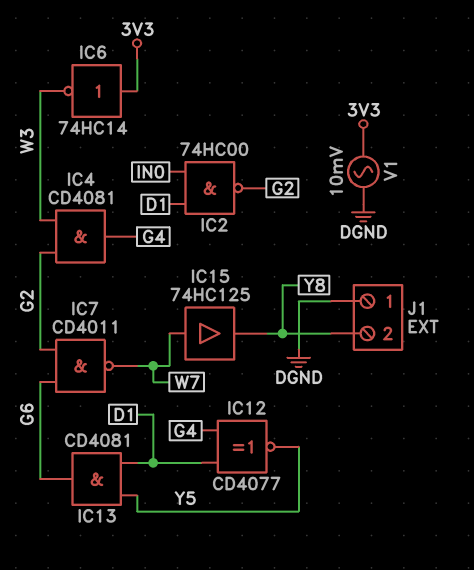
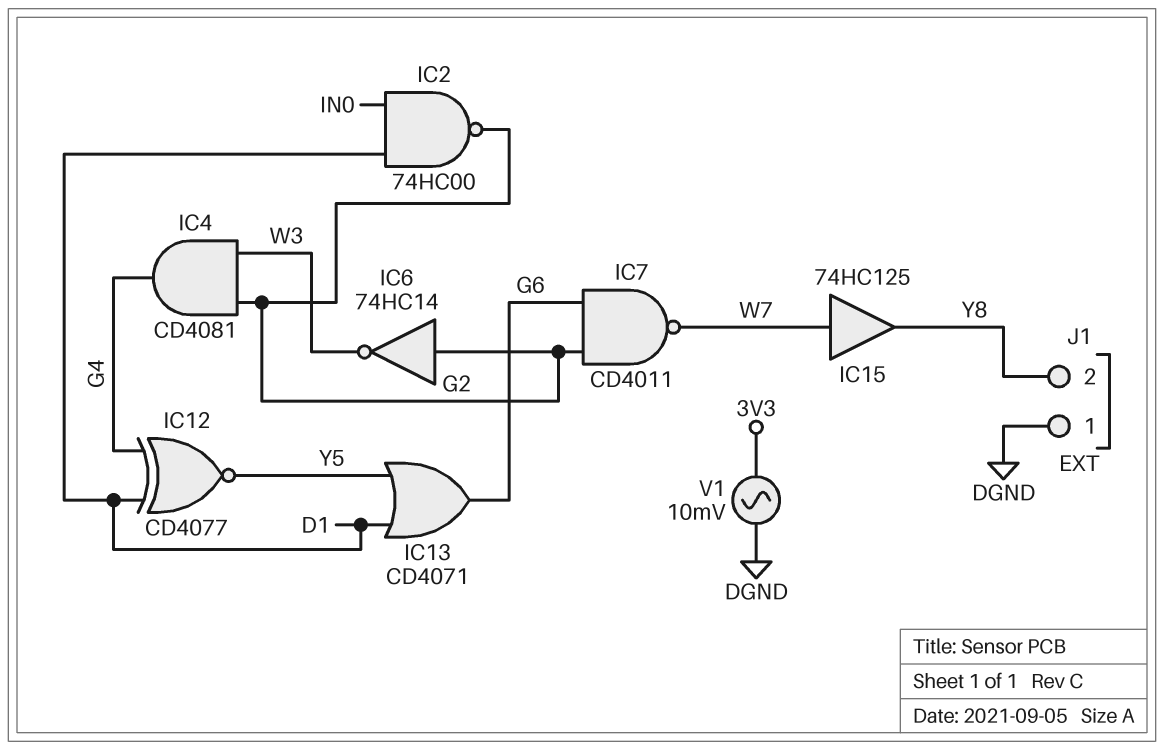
IC6: NOT 74HC14 (in 3V3, out W3) -> NOT 74HC14 (in G2, out W3)
IC13: AND CD4081 (in D1, in Y5, out G6) -> OR CD4071 (in D1, in Y5, out G6)

